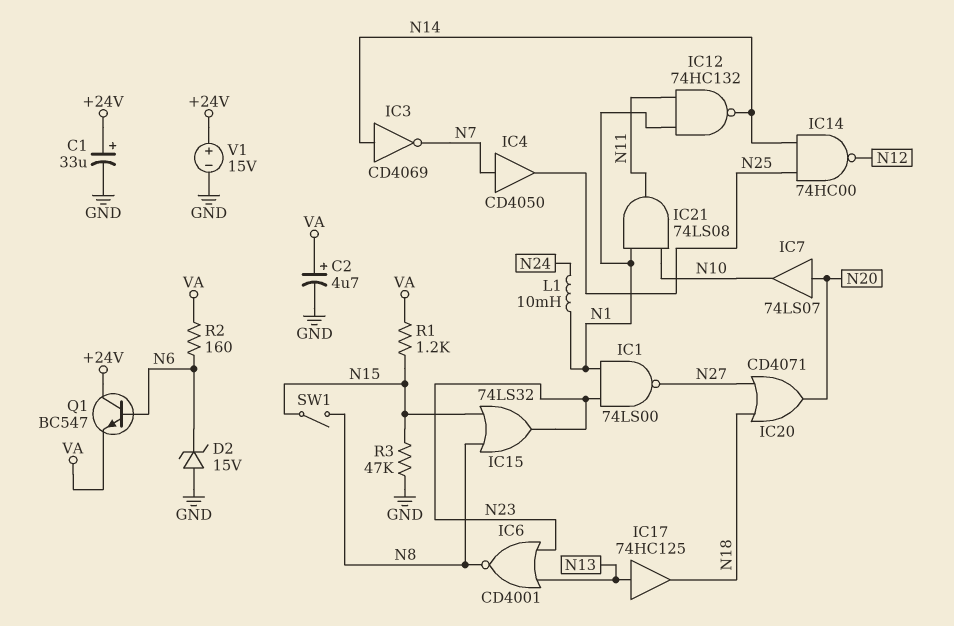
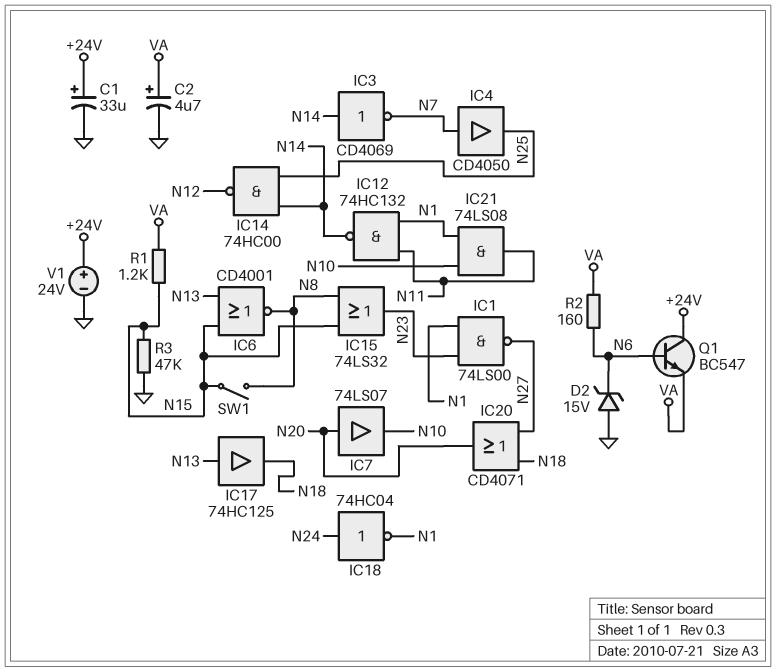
IC6: NOR CD4001 (in N13, in N23, out N8) -> NOR CD4001 (in N13, in N15, out N8)
IC18: none -> NOT 74HC04 (in N24, out N1)
L1: 10mH (N1, N24) -> none
V1: 15V (plus +24V, minus GND) -> 24V (plus +24V, minus GND)

